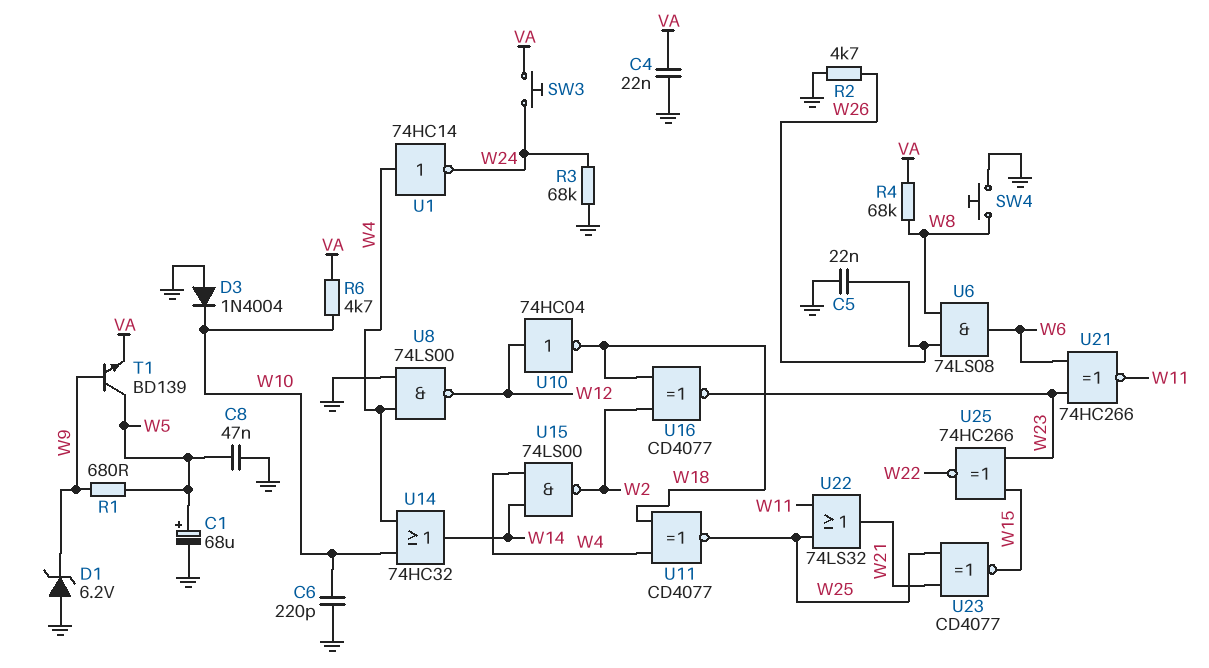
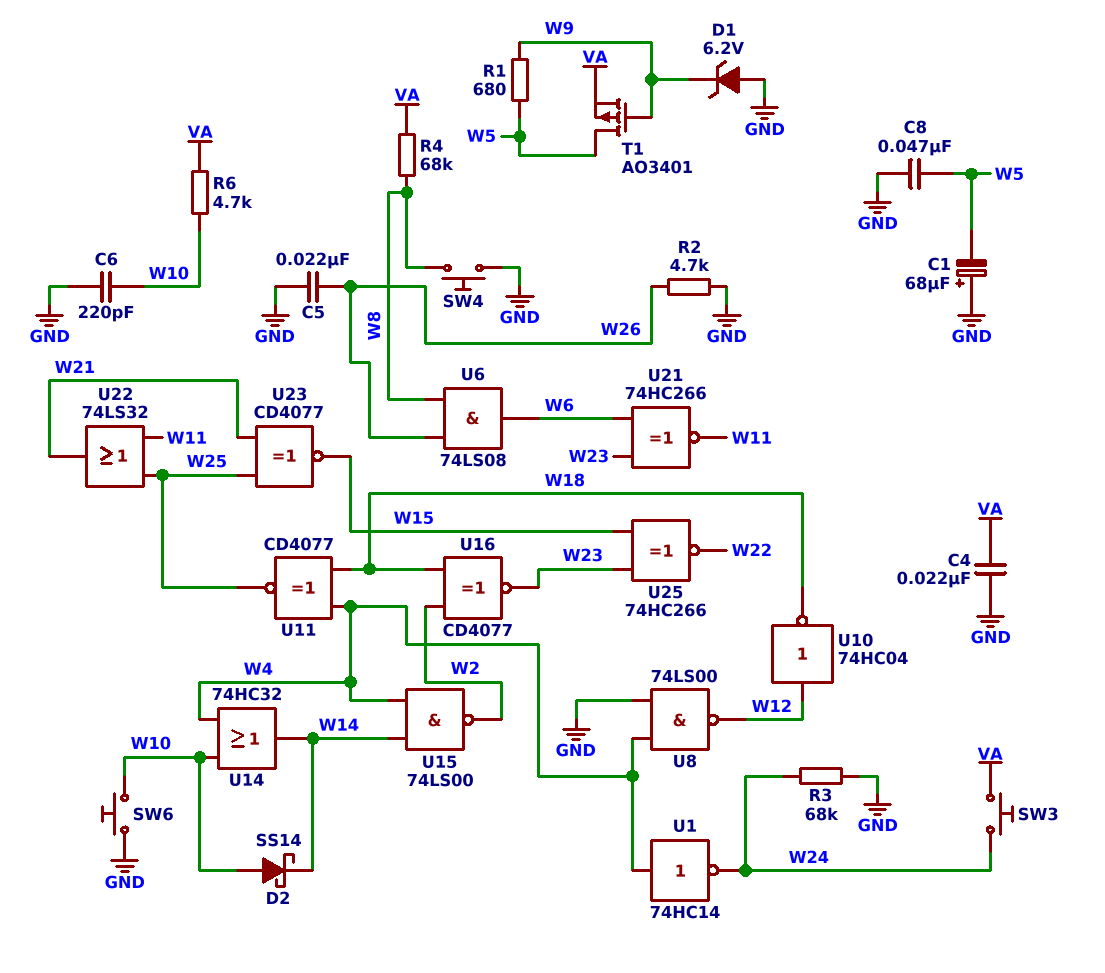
C1: 68uF (plus W5, minus GND) -> 68uF (plus GND, minus W5)
D2: none -> schottky SS14 (A W10, K W14)
D3: diode 1N4004 (A GND, K W10) -> none
SW6: none -> button (GND, W10)
T1: NPN BD139 (B W9, C W5, E VA) -> PMOS AO3401 (G W9, D W5, S VA)

